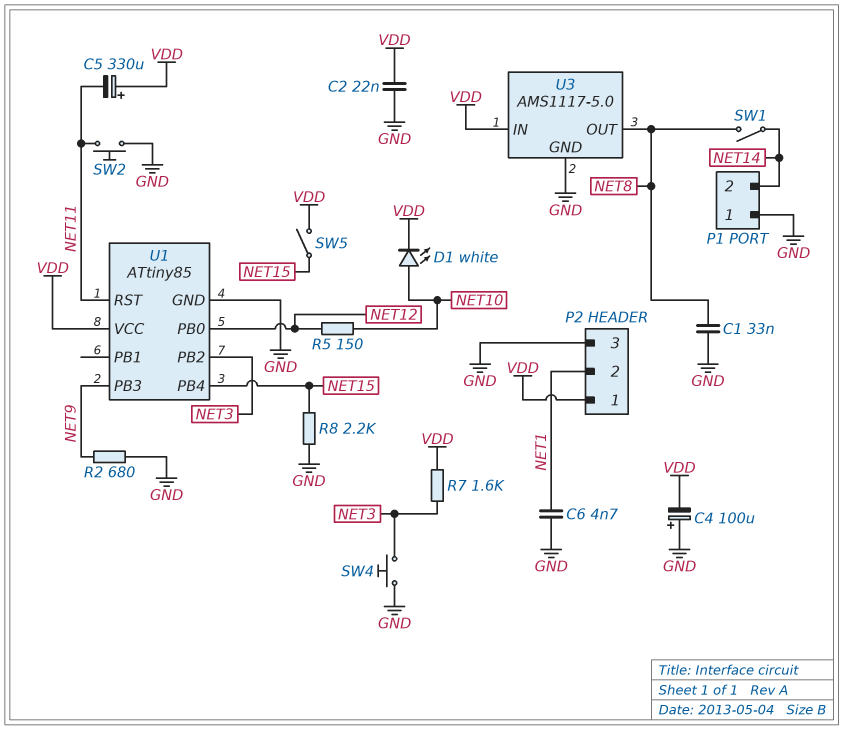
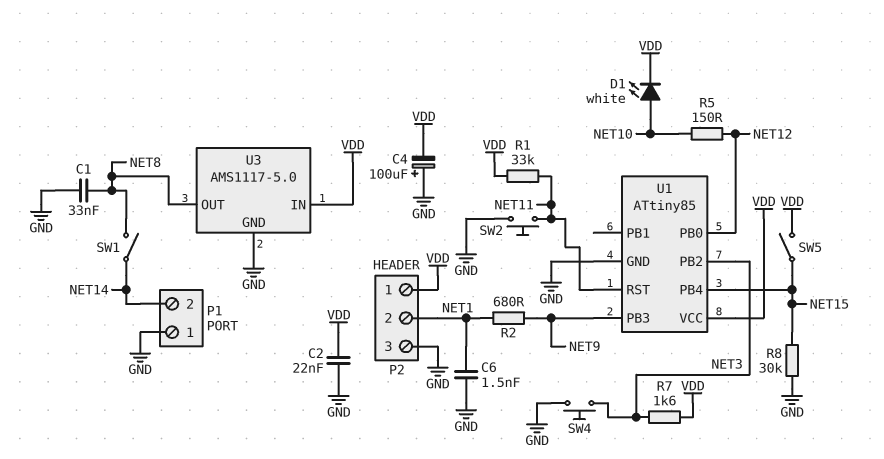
C5: 330uF (plus VDD, minus NET11) -> none
C6: 4.7nF (GND, NET1) -> 1.5nF (GND, NET1)
R1: none -> 33k (NET11, VDD)
R2: 680 (GND, NET9) -> 680 (NET1, NET9)
R8: 2.2k (GND, NET15) -> 30k (GND, NET15)

